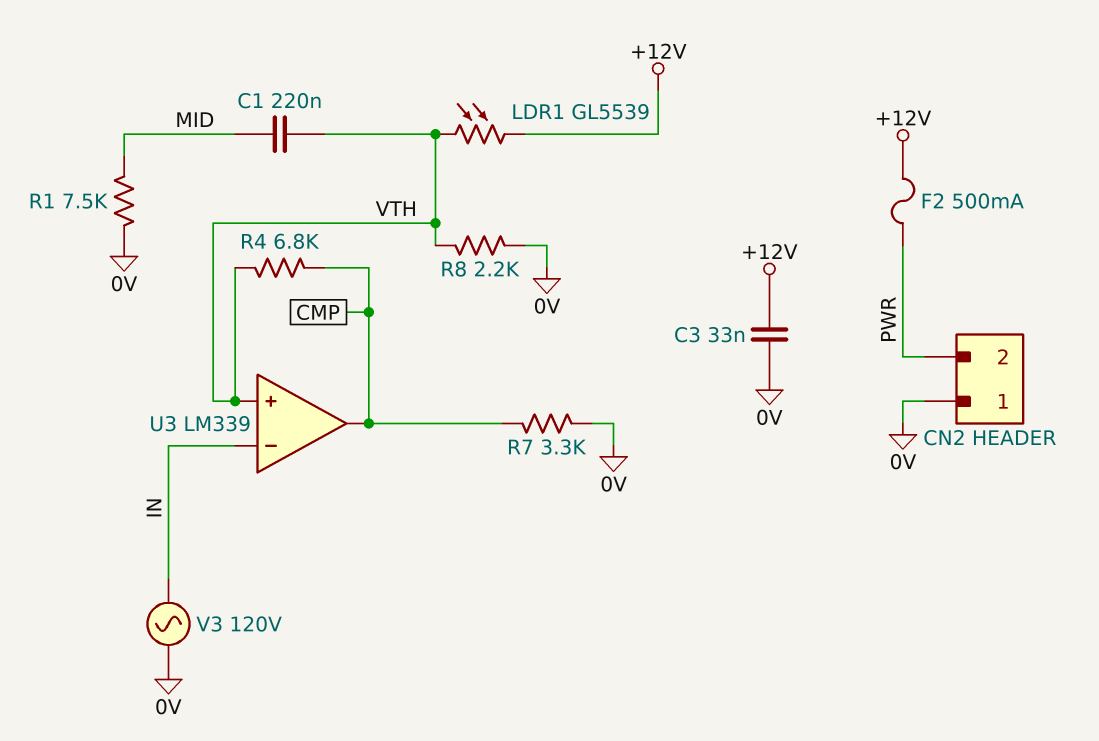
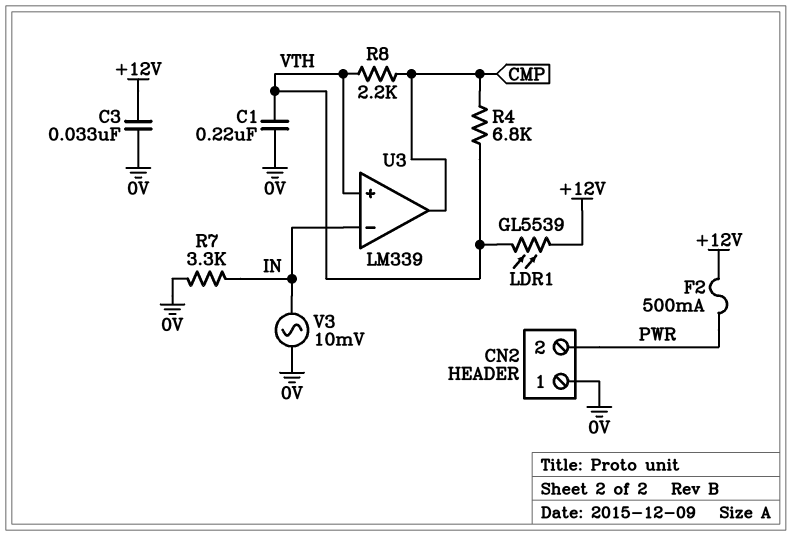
C1: 220nF (MID, VTH) -> 220nF (0V, VTH)
R1: 7.5k (0V, MID) -> none
R7: 3.3k (0V, CMP) -> 3.3k (0V, IN)
R8: 2.2k (0V, VTH) -> 2.2k (CMP, VTH)
V3: AC 120V (0V, IN) -> AC 10mV (0V, IN)

